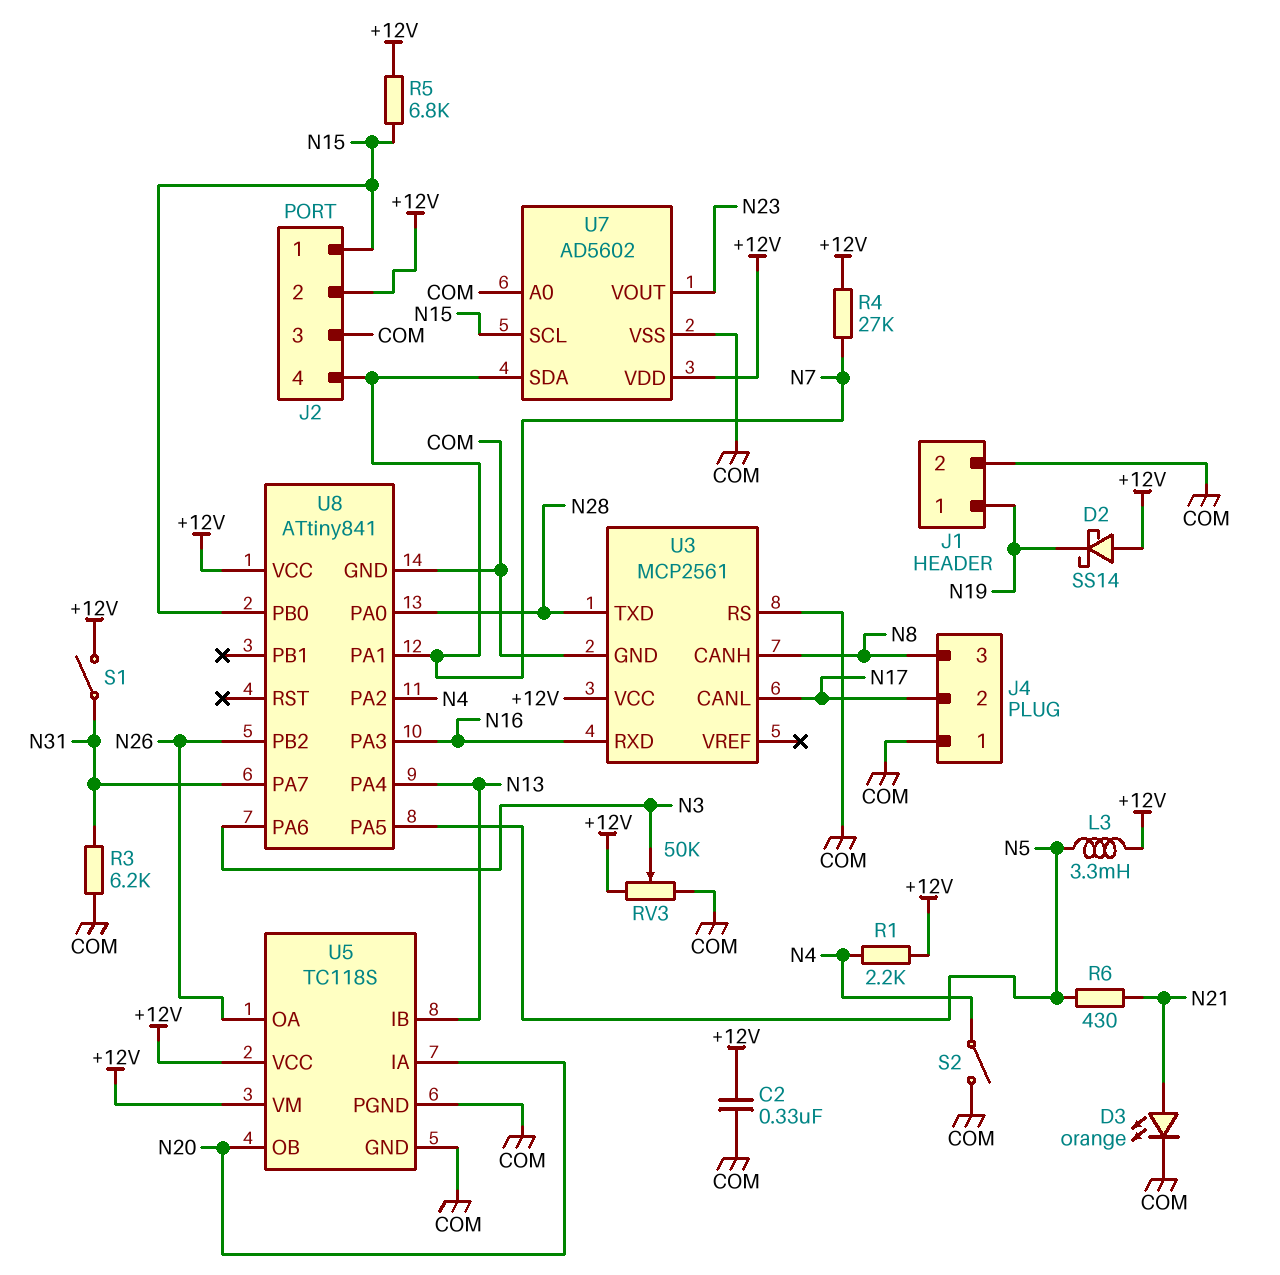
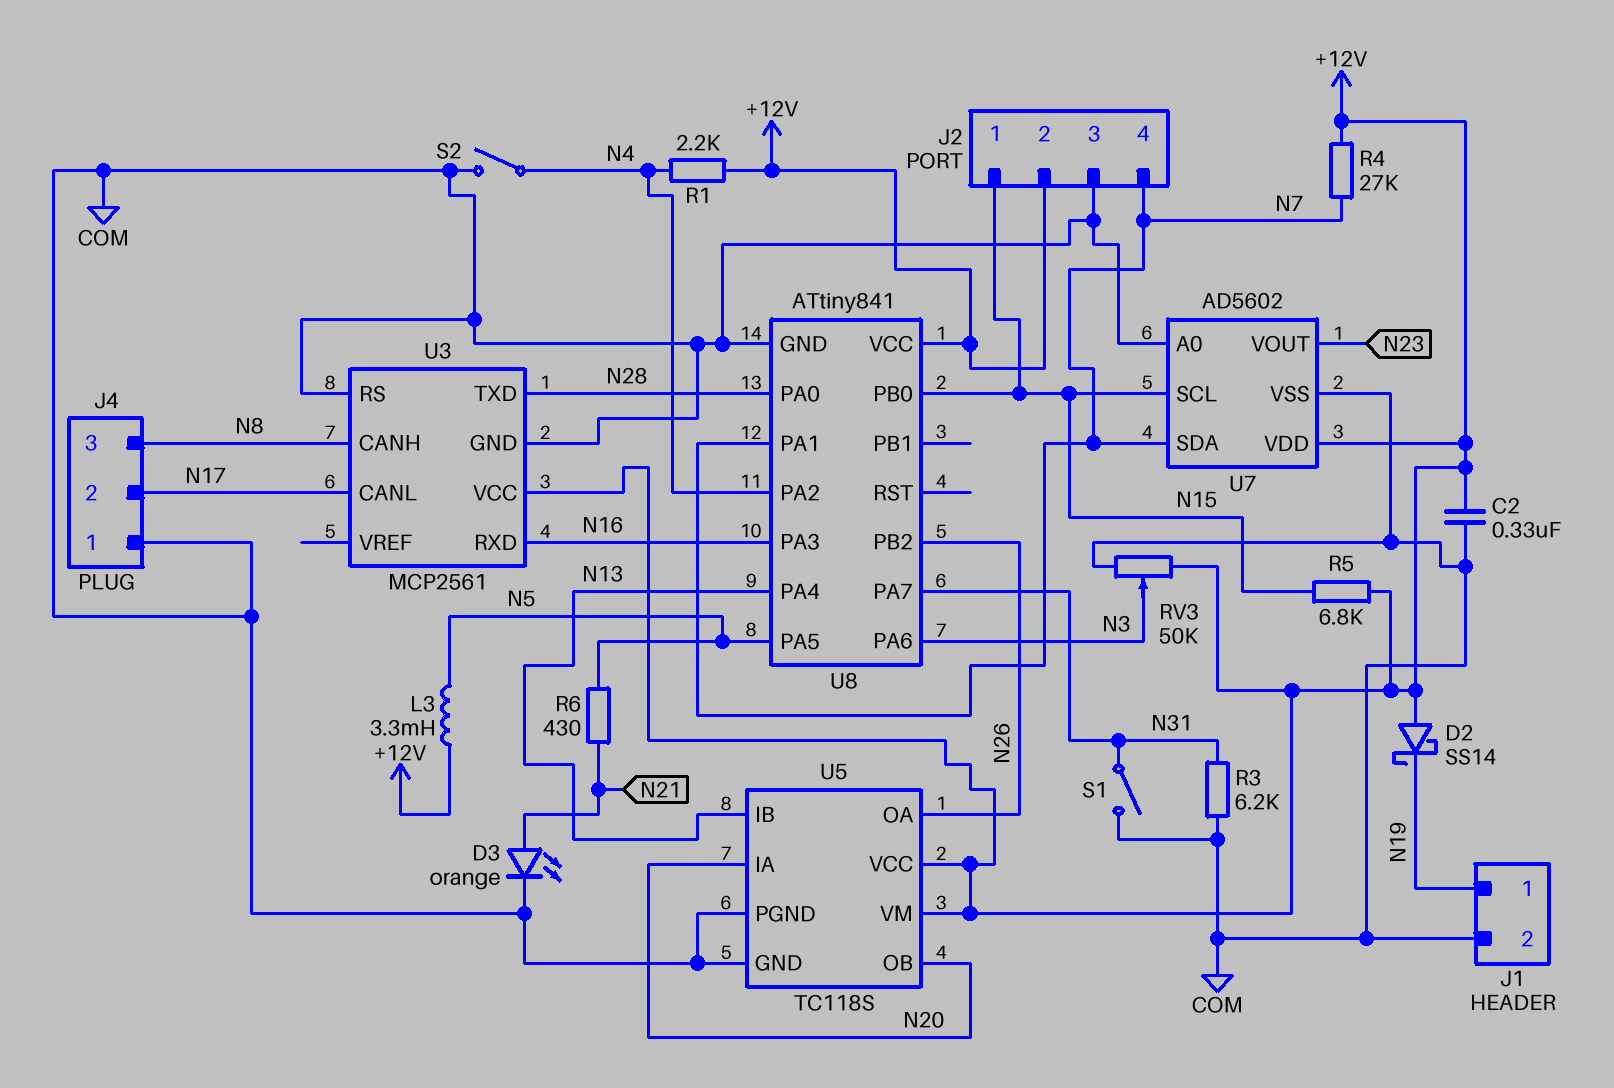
S1: switch (+12V, N31) -> switch (COM, N31)

